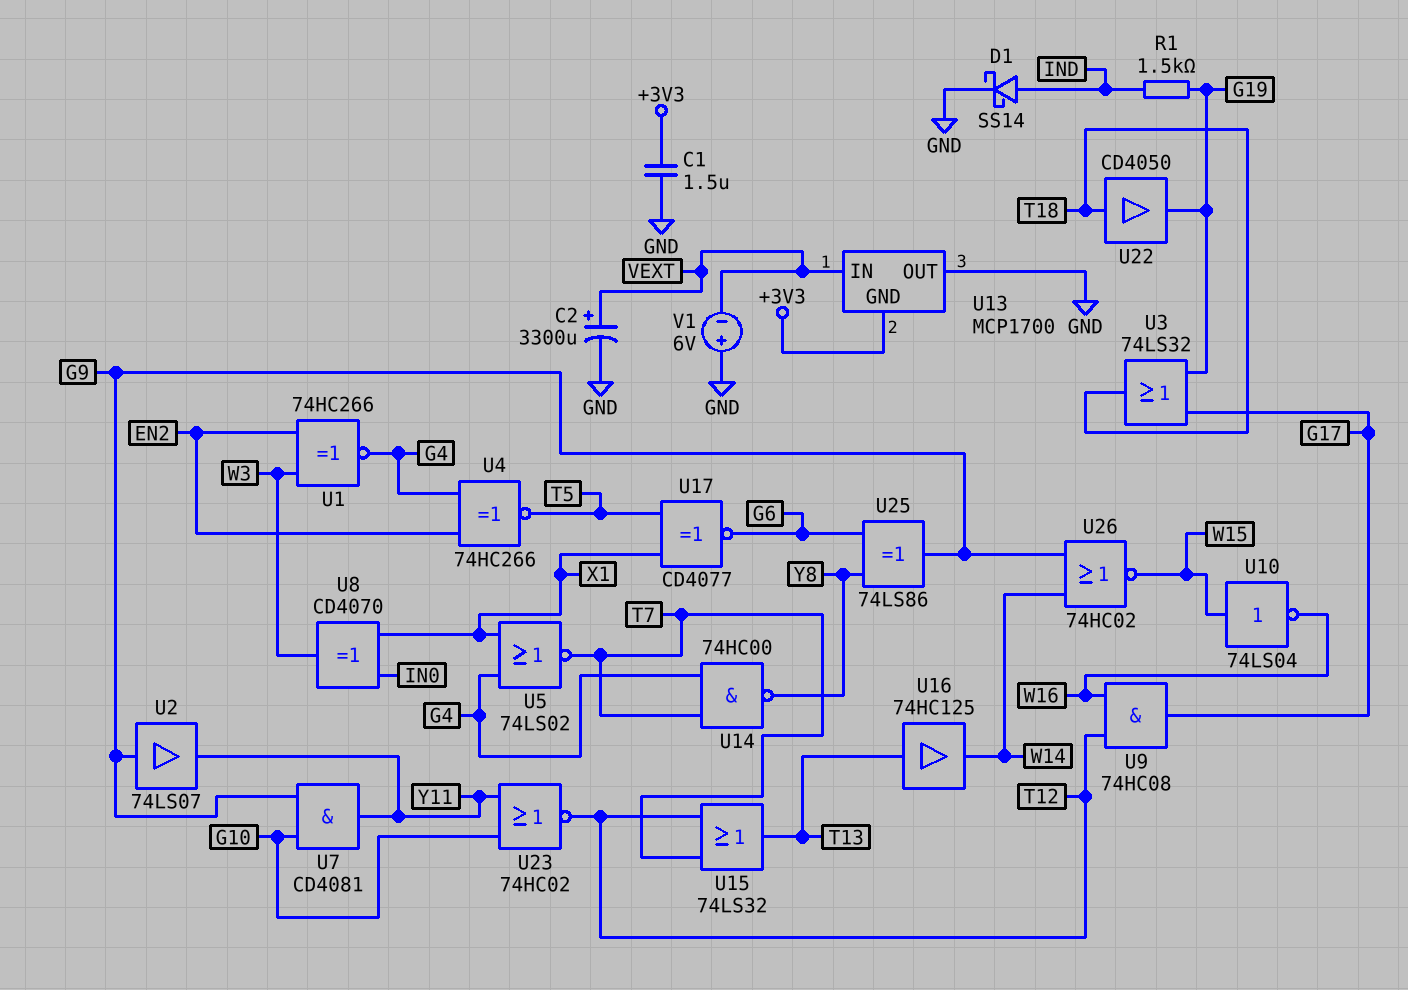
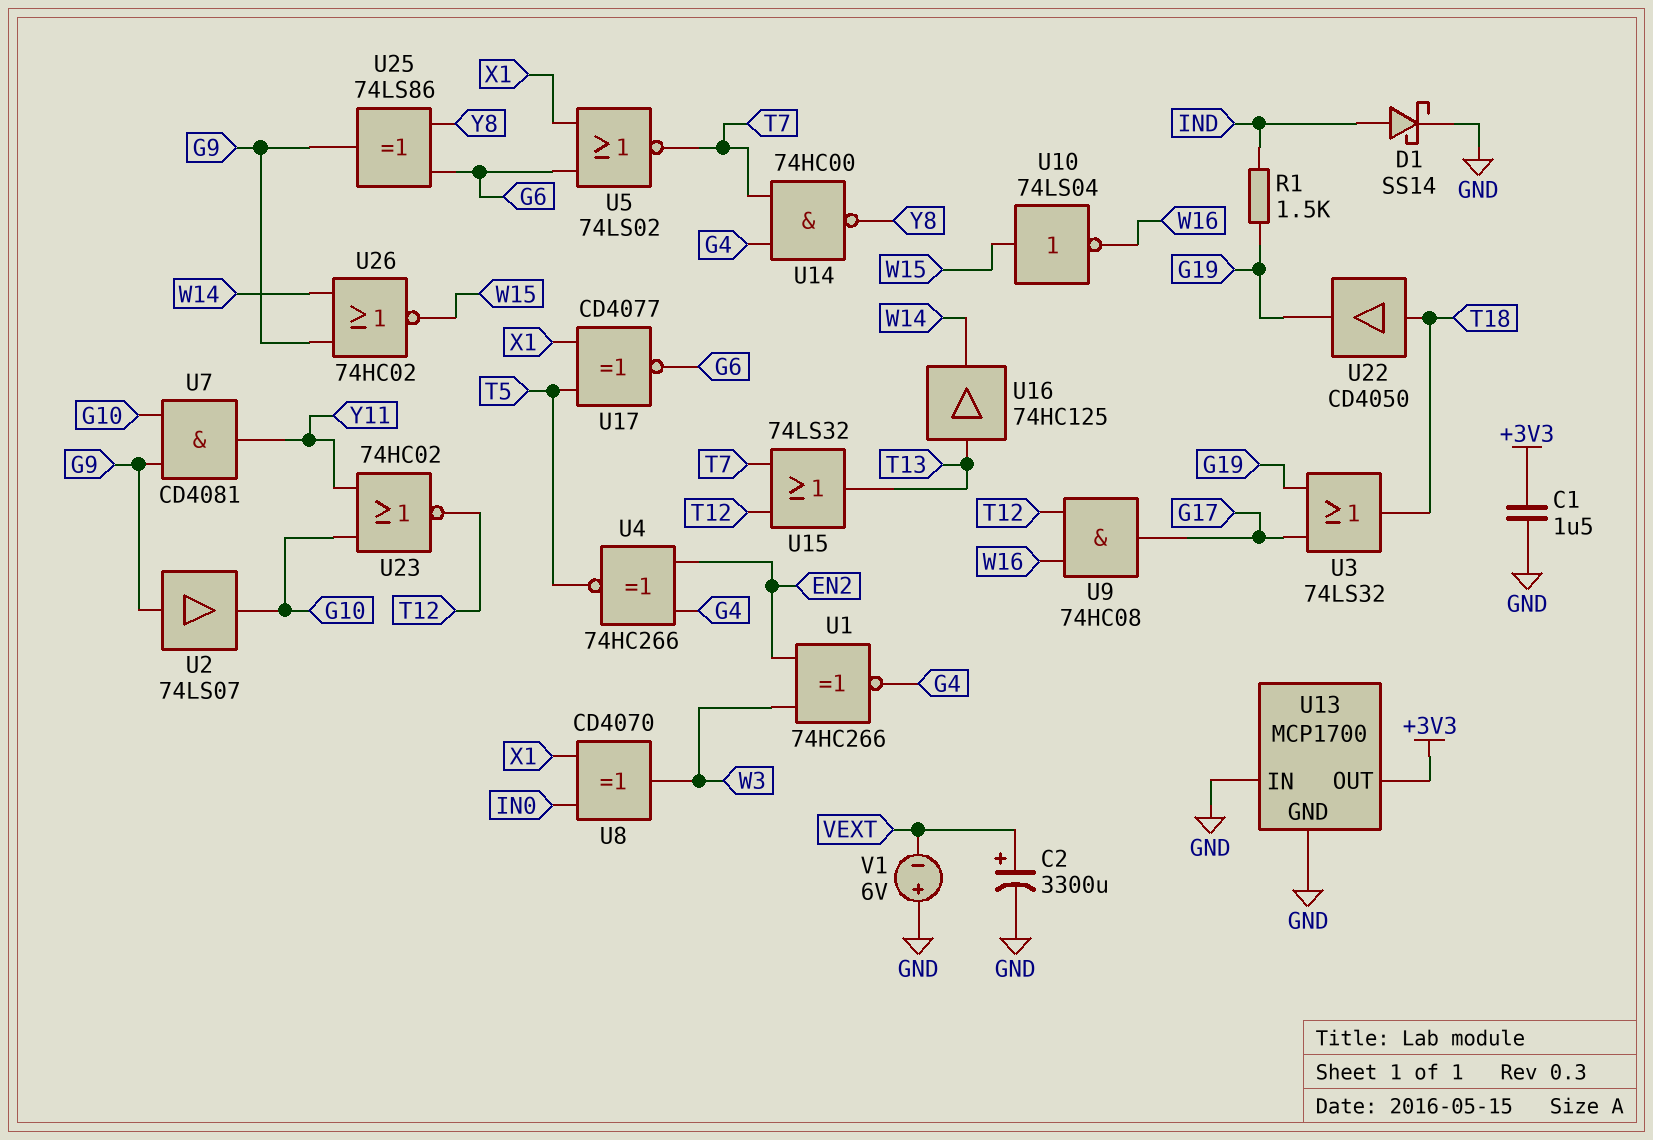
U2: buffer 74LS07 (in G9, out Y11) -> buffer 74LS07 (in G9, out G10)
U5: NOR 74LS02 (in G4, in X1, out T7) -> NOR 74LS02 (in G6, in X1, out T7)
U13 pin GND: +3V3 -> GND
U13 pin IN: VEXT -> GND
U13 pin OUT: GND -> +3V3

